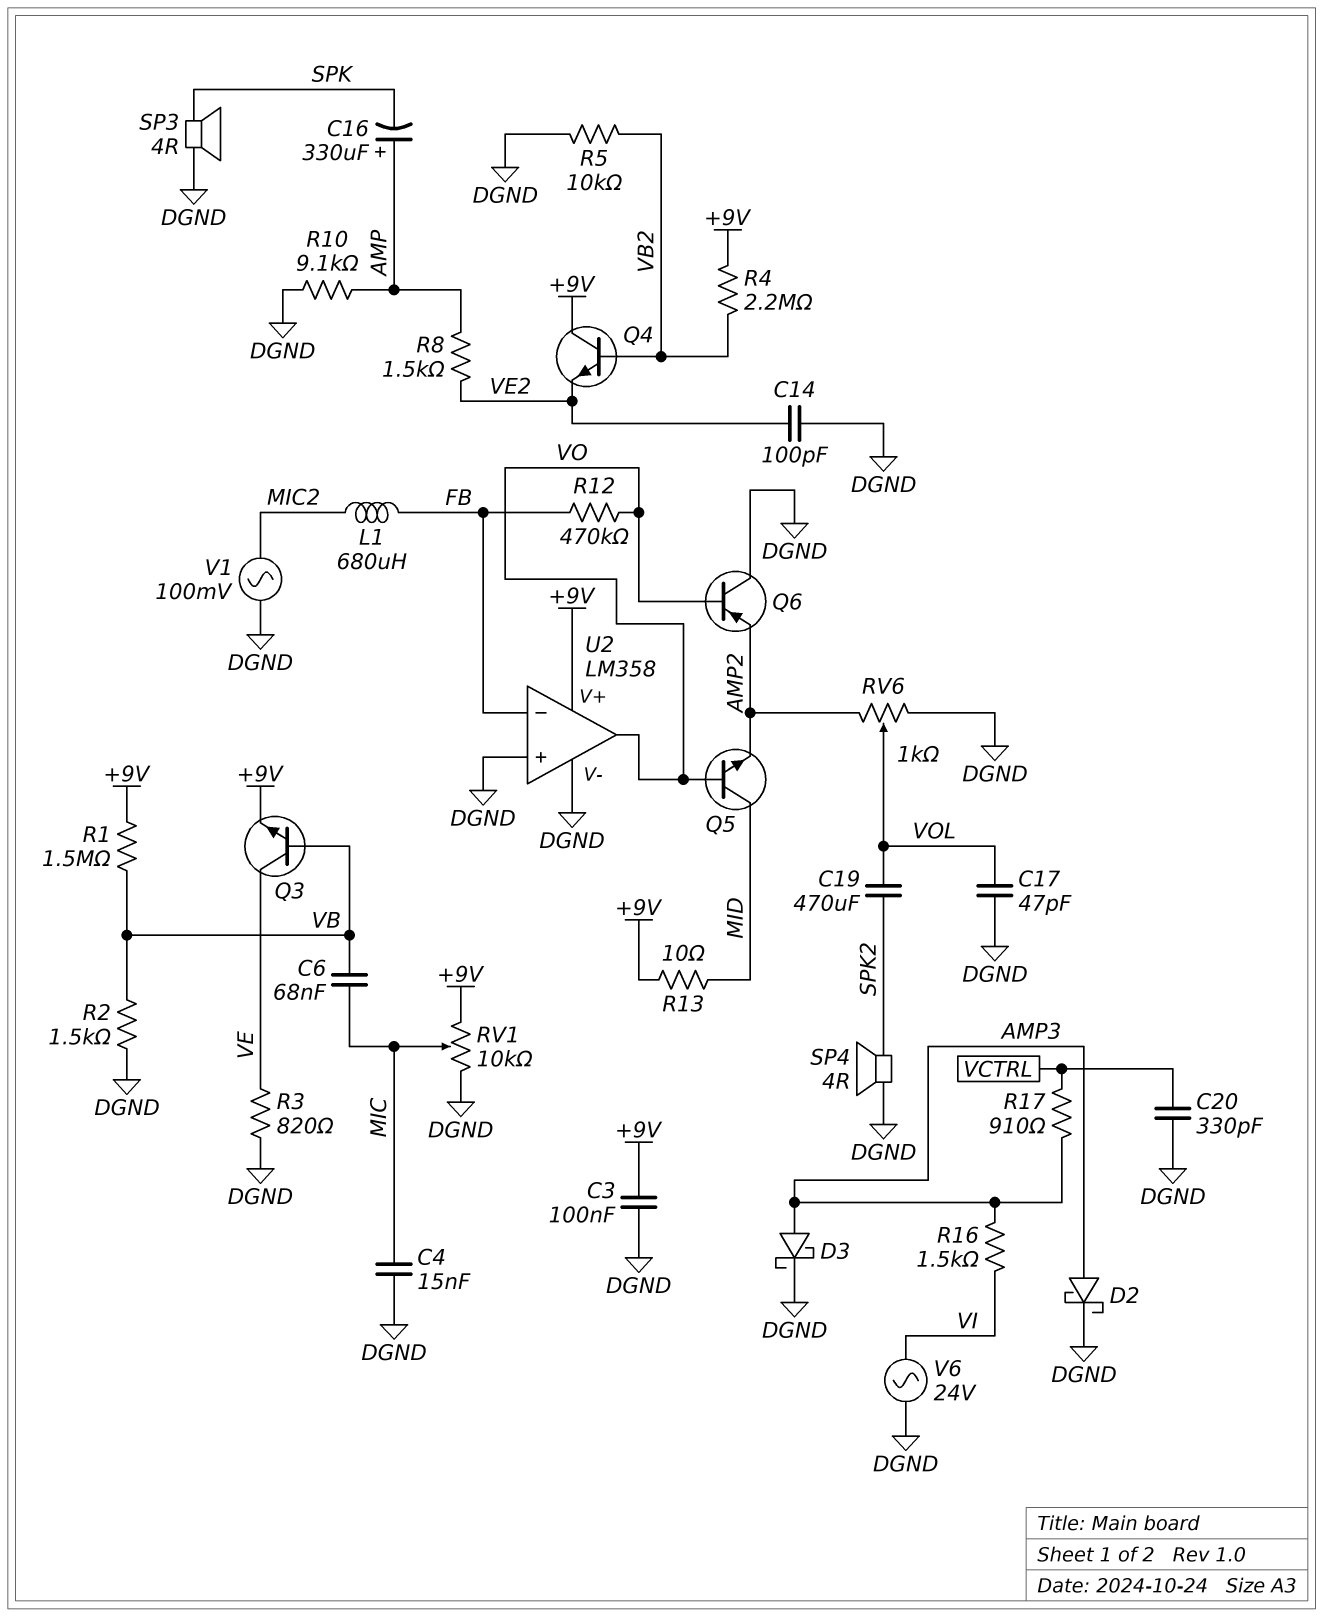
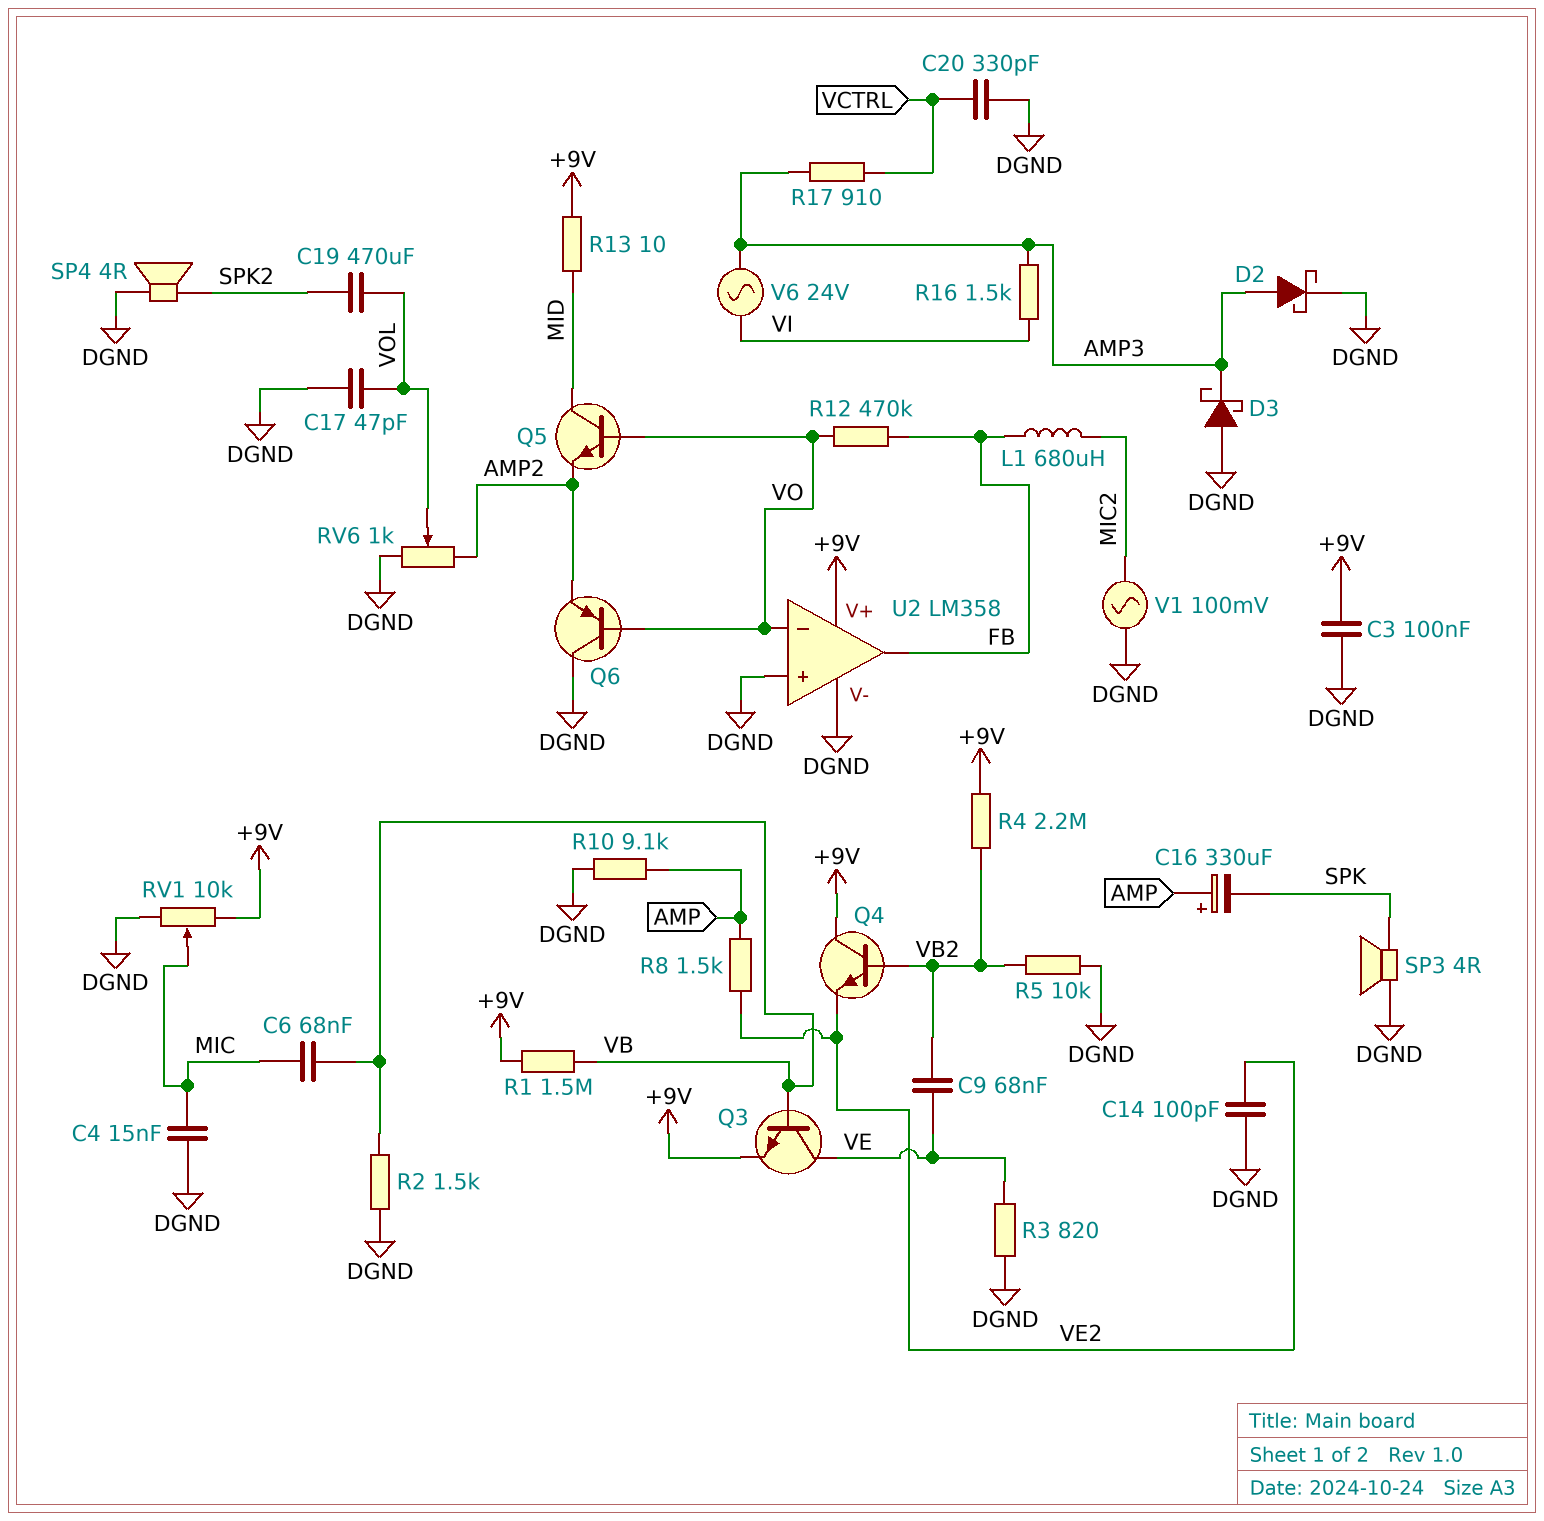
C9: none -> 68nF (VB2, VE)
D3: schottky (A AMP3, K DGND) -> schottky (A DGND, K AMP3)
U2 pin in-: FB -> VO
U2 pin out: VO -> FB
V6: AC 24V (DGND, VI) -> AC 24V (AMP3, VI)

